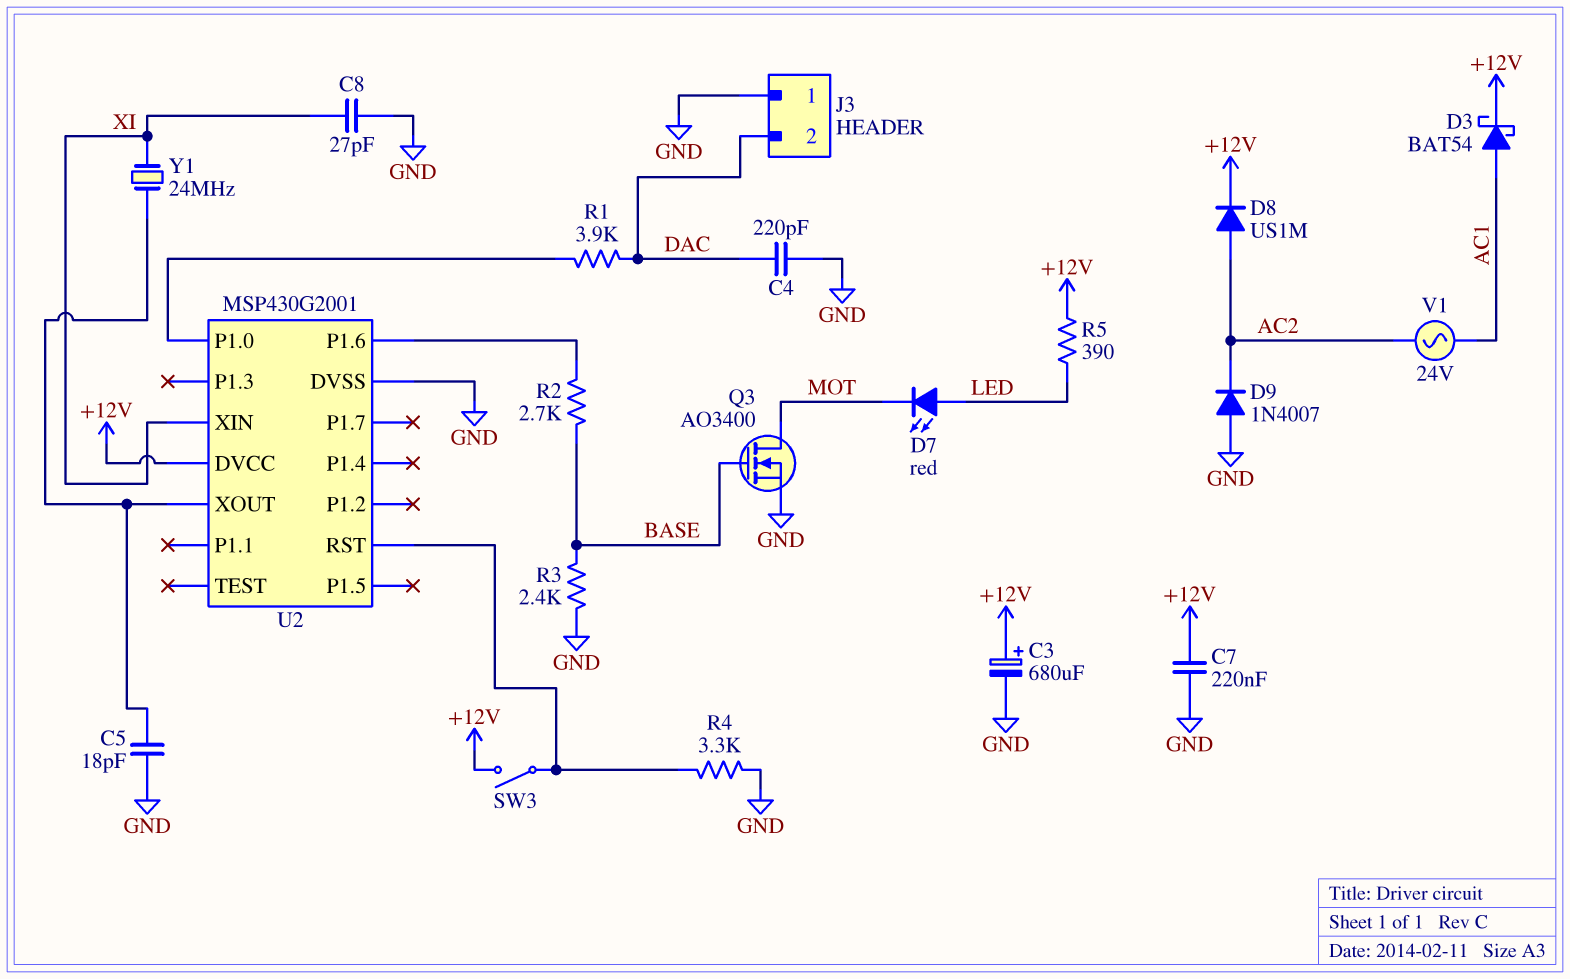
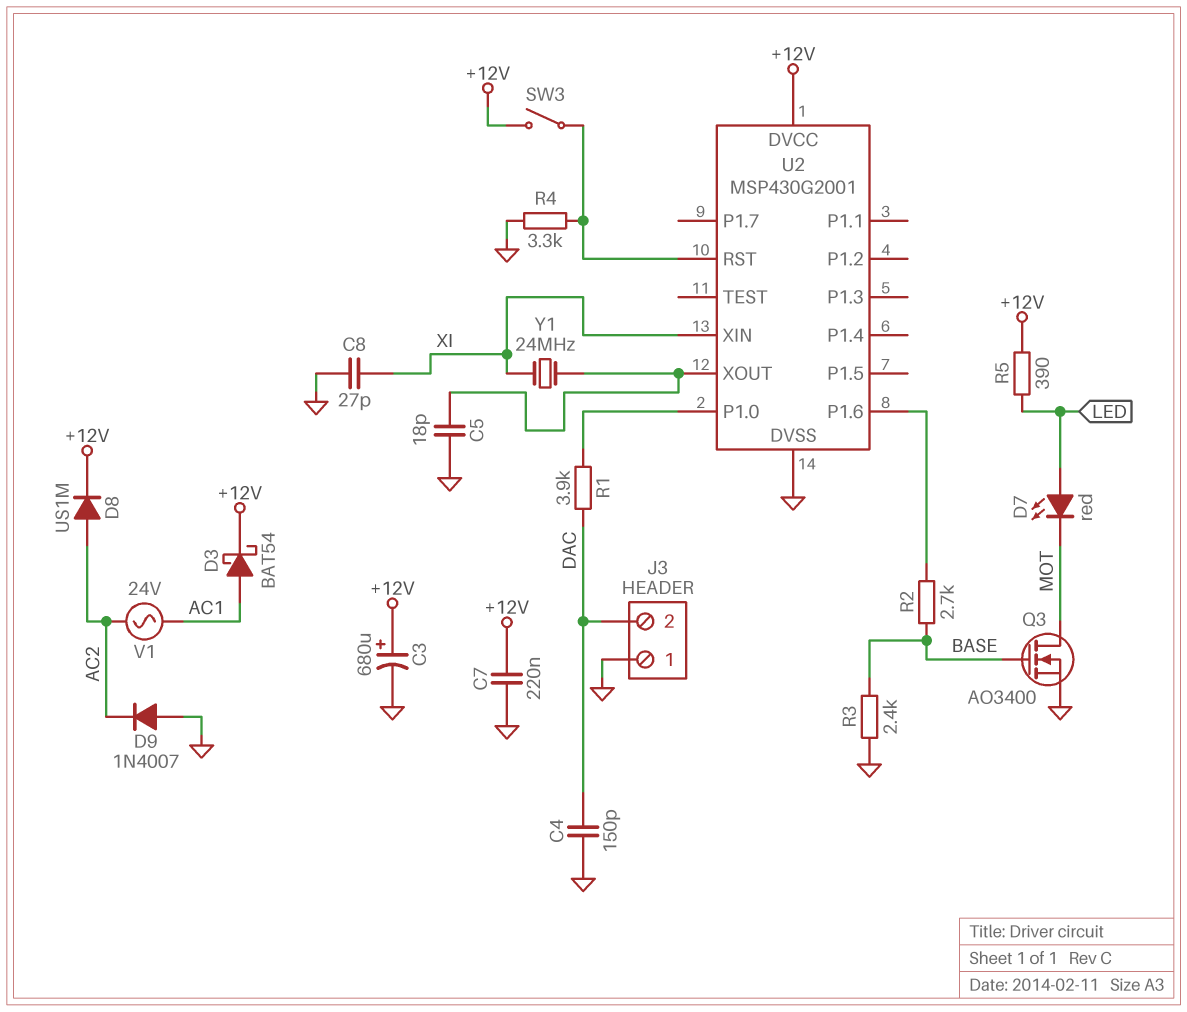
C4: 220pF (DAC, GND) -> 150pF (DAC, GND)

